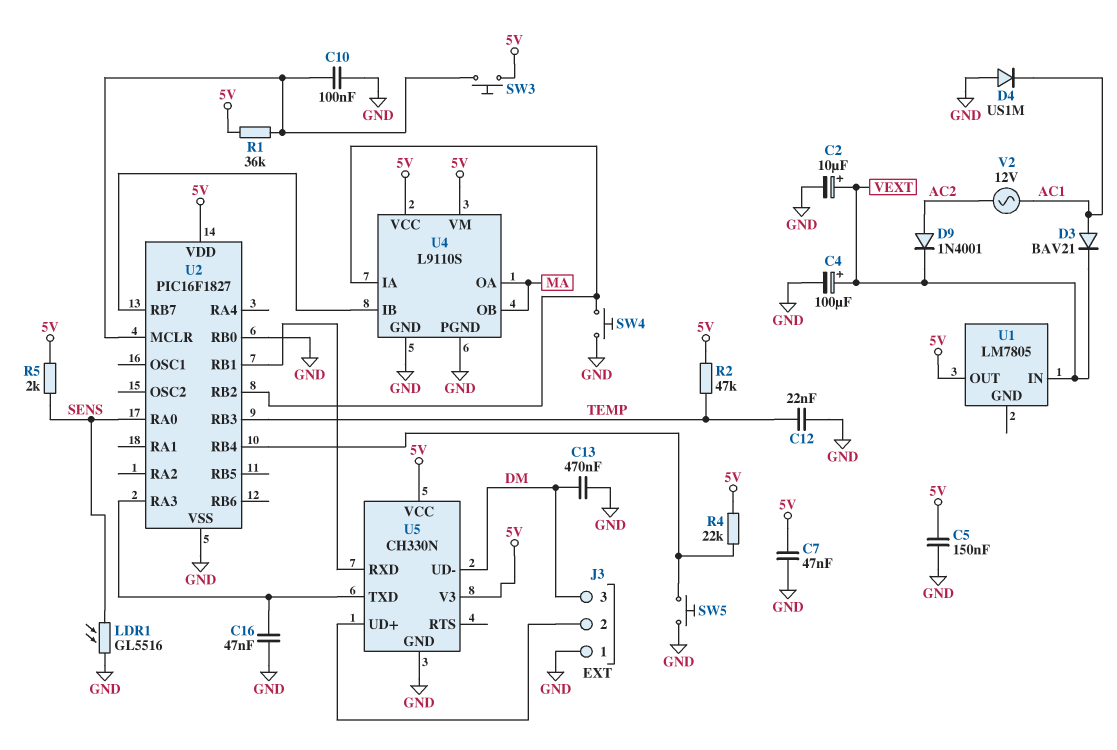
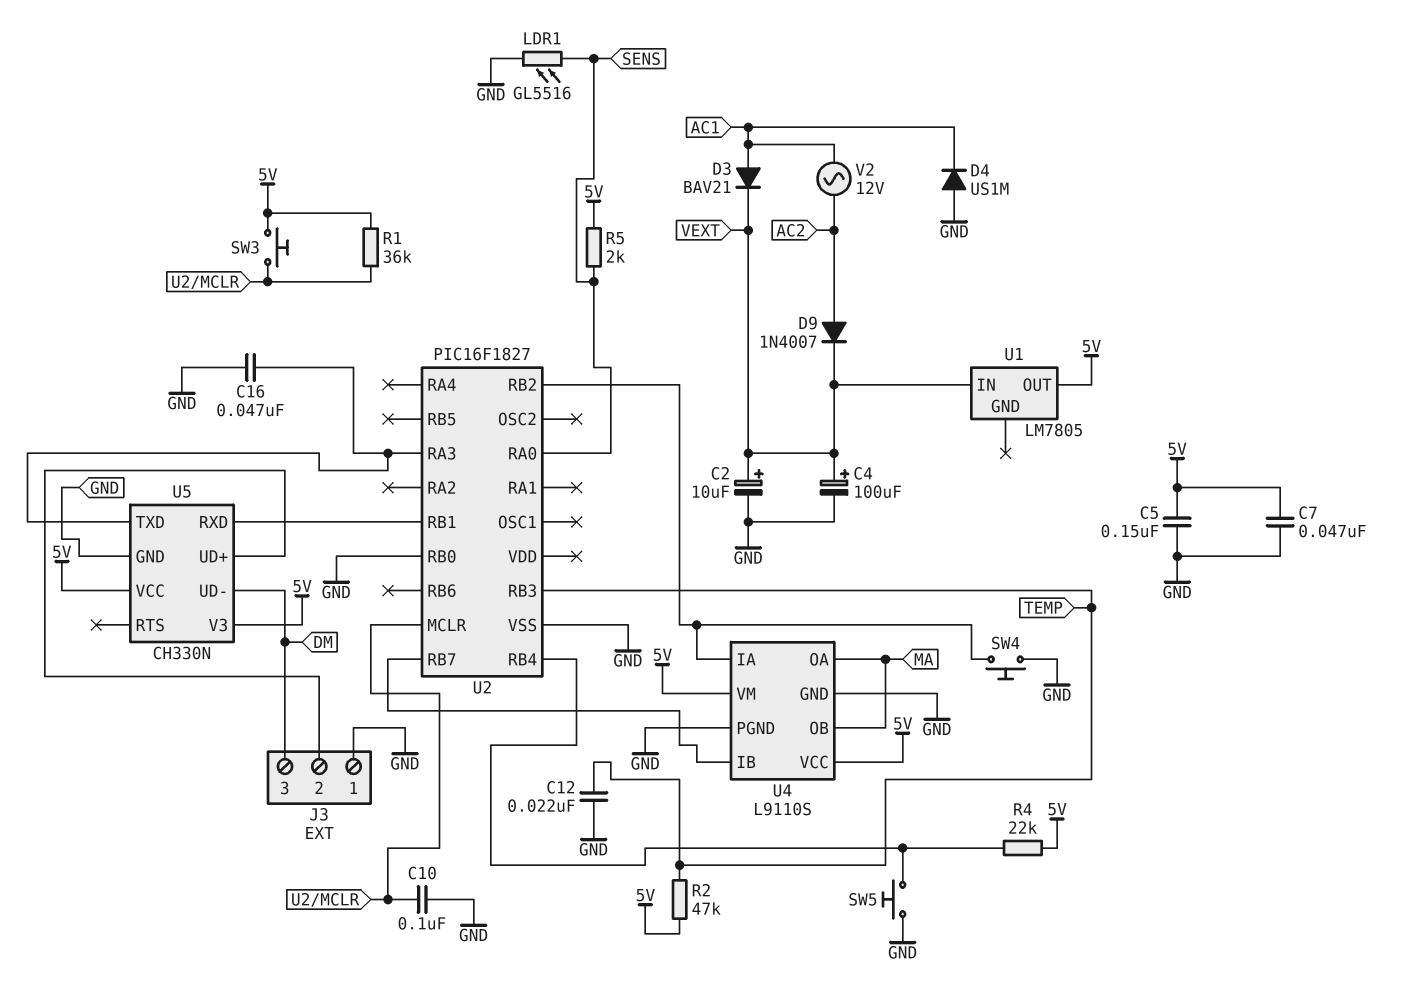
C13: 470nF (DM, GND) -> none
D9: diode 1N4001 (A AC2, K VEXT) -> diode 1N4007 (A AC2, K VEXT)
U2 pin VDD: 5V -> none

